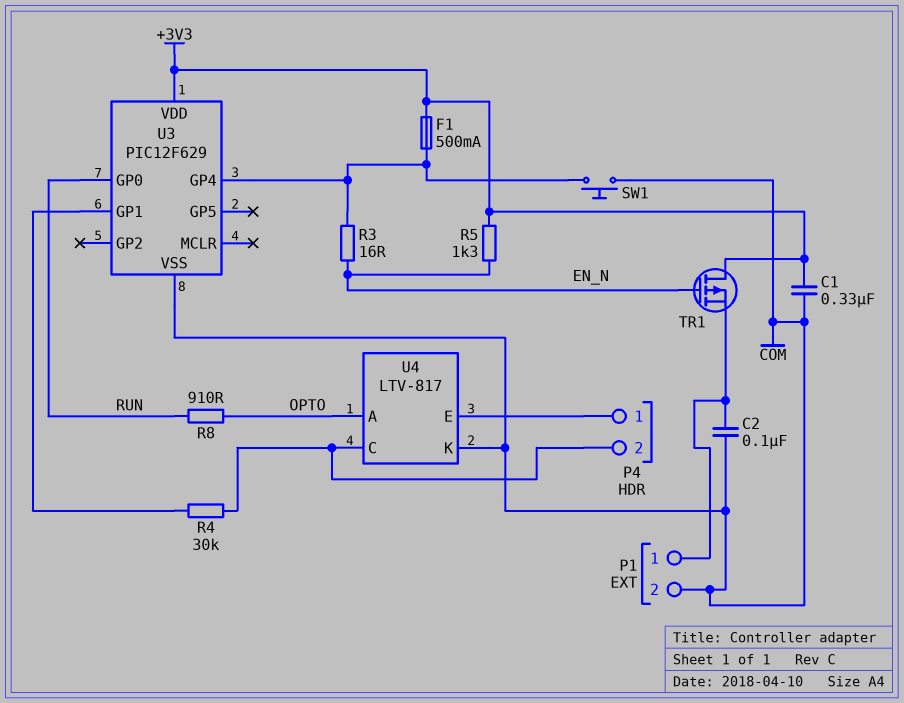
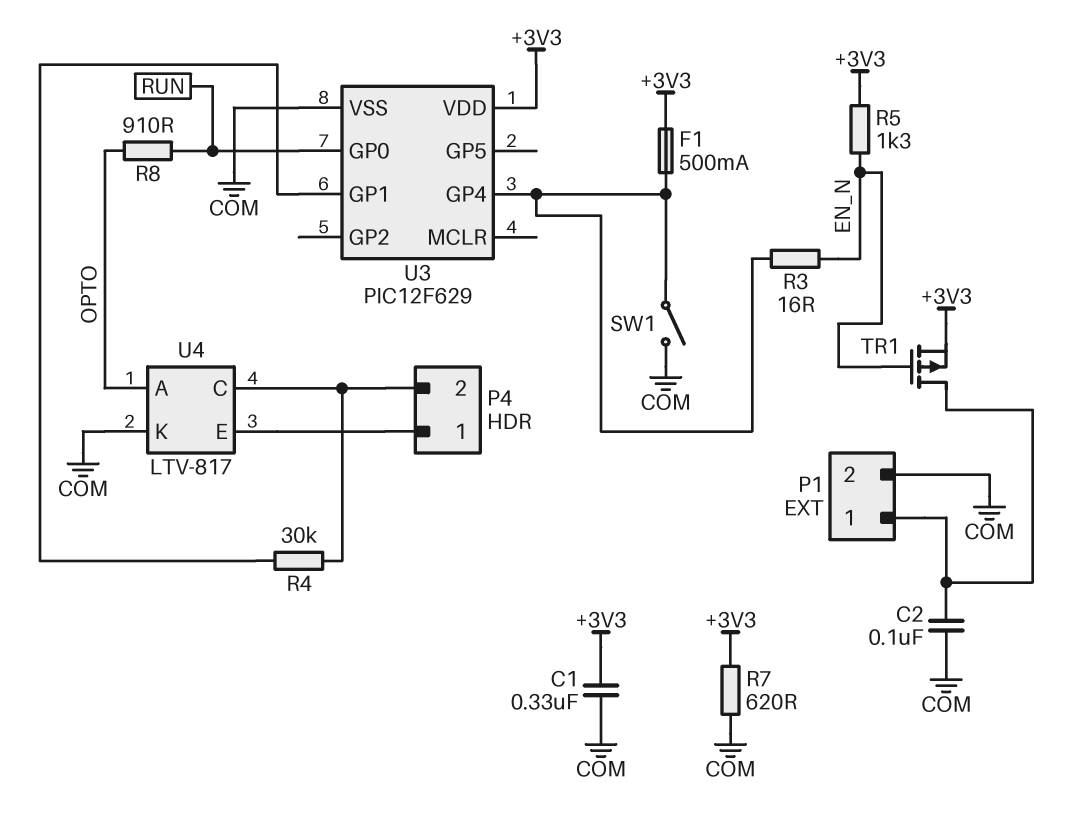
R7: none -> 620 (+3V3, COM)
SW1: button (COM, U3/GP4) -> switch (COM, U3/GP4)
TR1: PMOS (G EN_N, D +3V3, S P1/1) -> PMOS (G EN_N, D P1/1, S +3V3)

